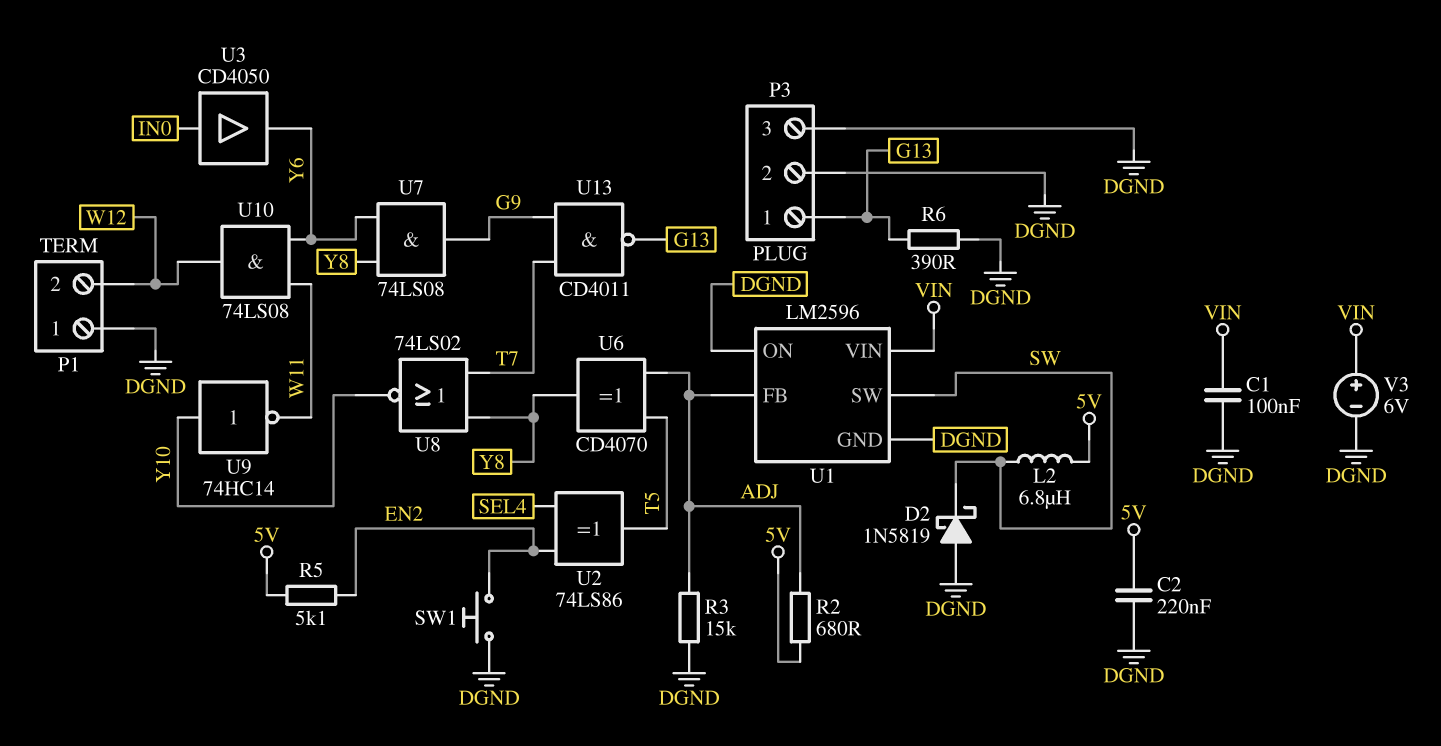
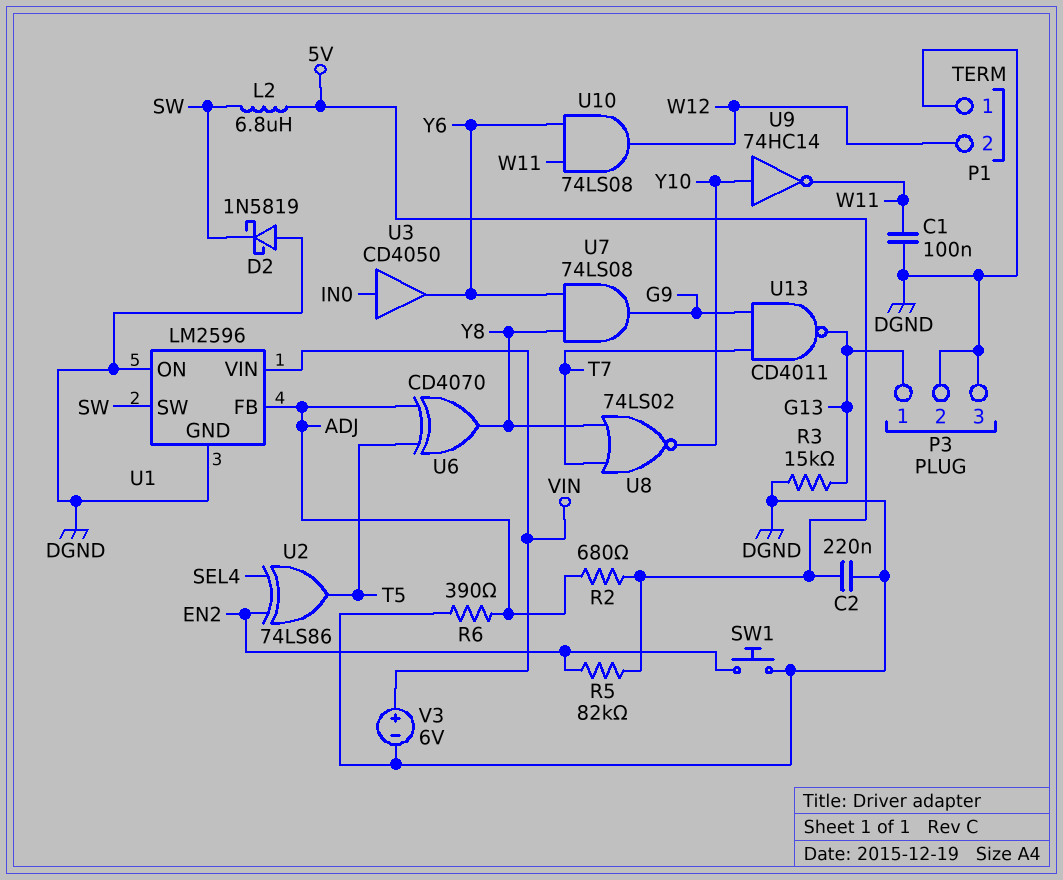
C1: 100nF (DGND, VIN) -> 100nF (DGND, W11)
R3: 15k (ADJ, DGND) -> 15k (DGND, G13)
R5: 5.1k (5V, EN2) -> 82k (5V, EN2)
R6: 390 (DGND, G13) -> 390 (ADJ, DGND)

